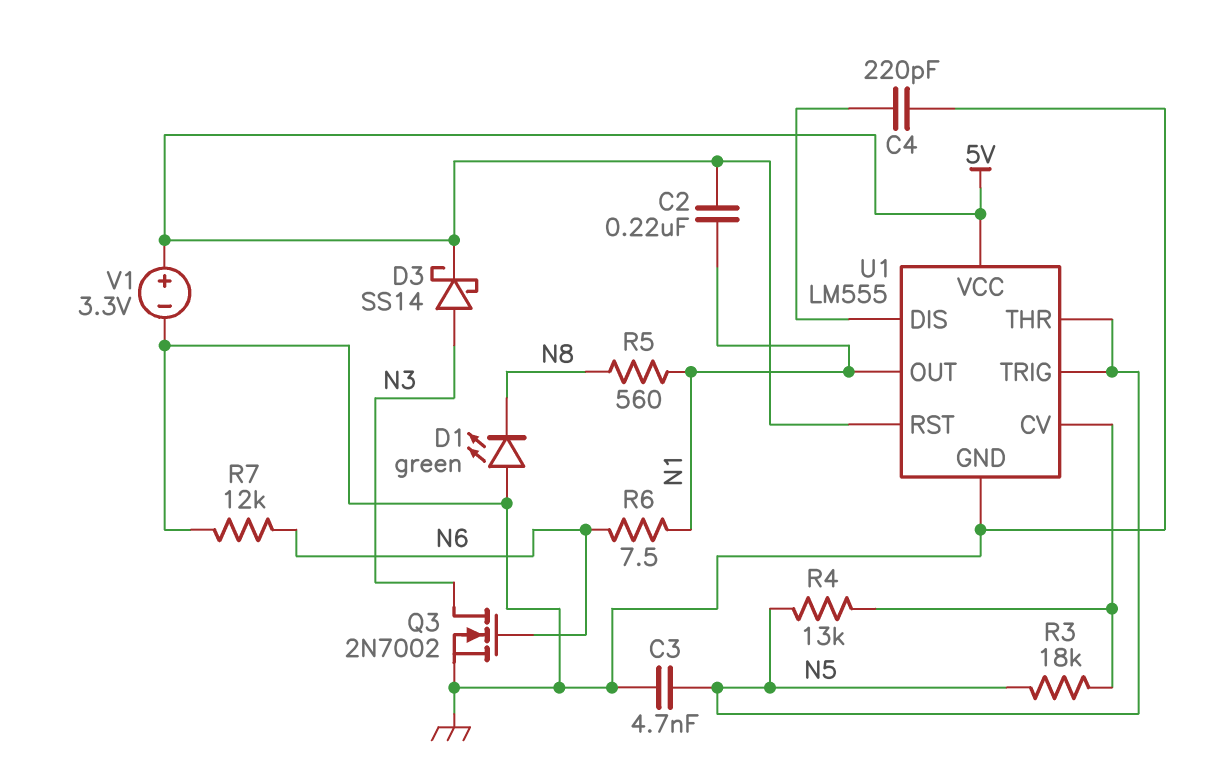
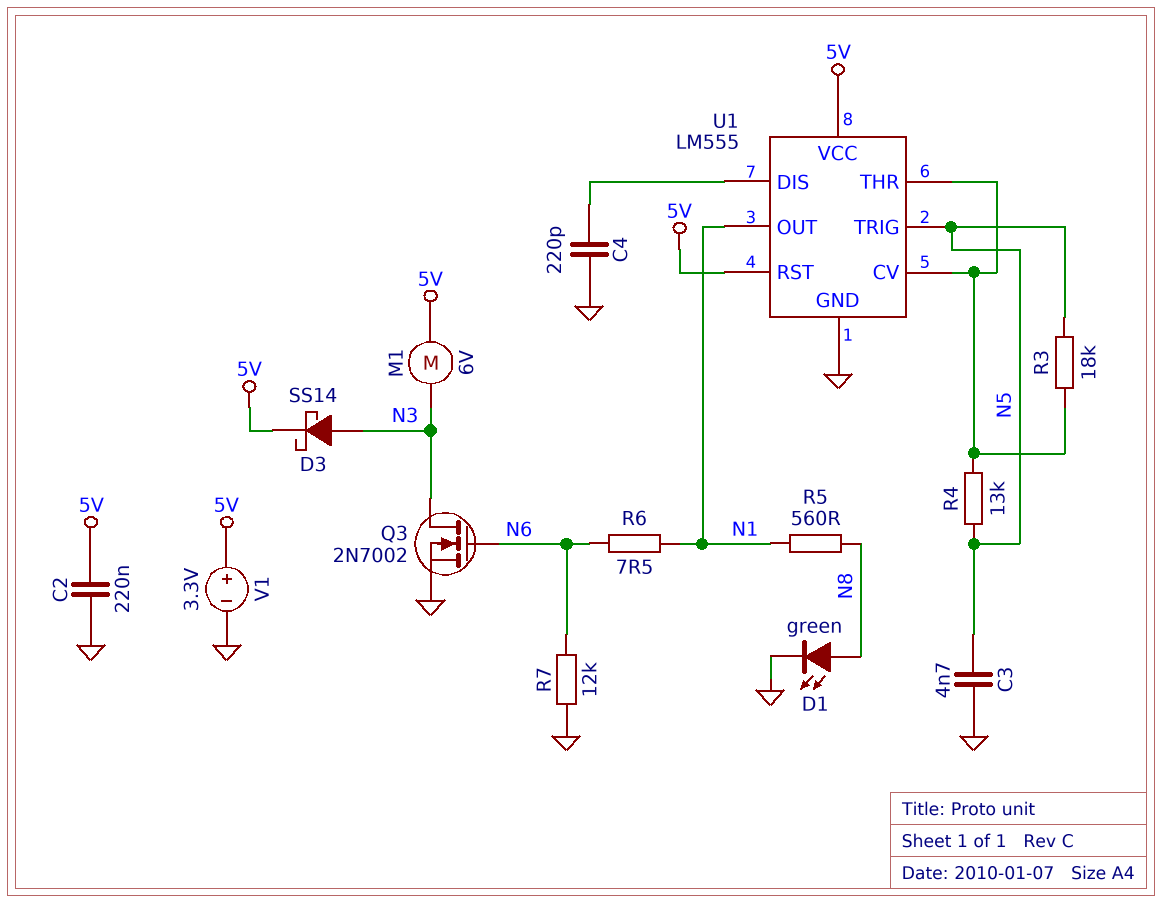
C2: 220nF (5V, N1) -> 220nF (5V, GND)
D1: LED green (A GND, K N8) -> LED green (A N8, K GND)
M1: none -> motor 6V (5V, N3)
U1 pin THR: N5 -> U1/CV

